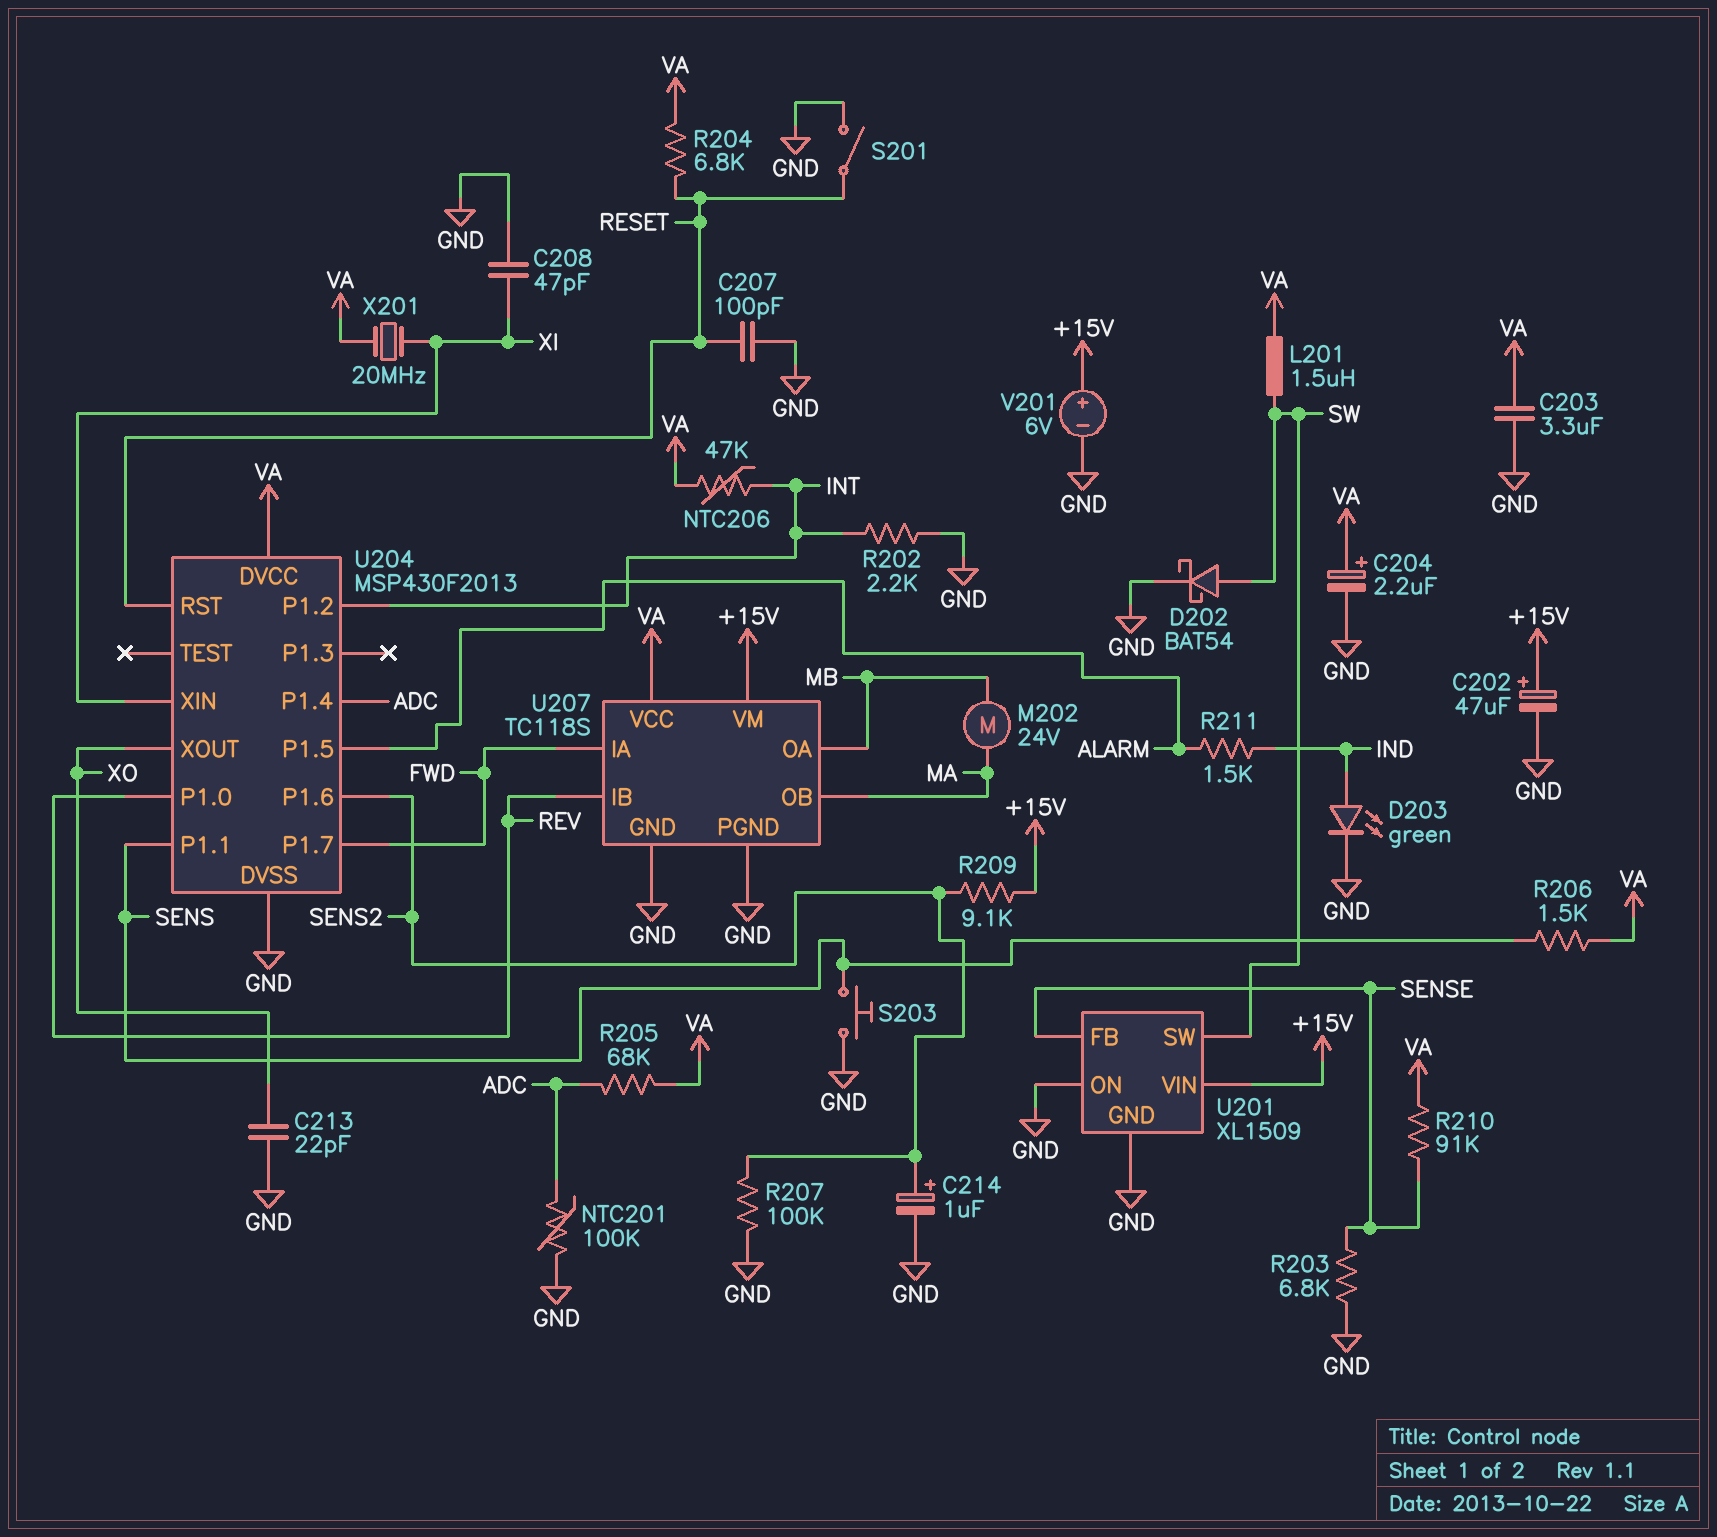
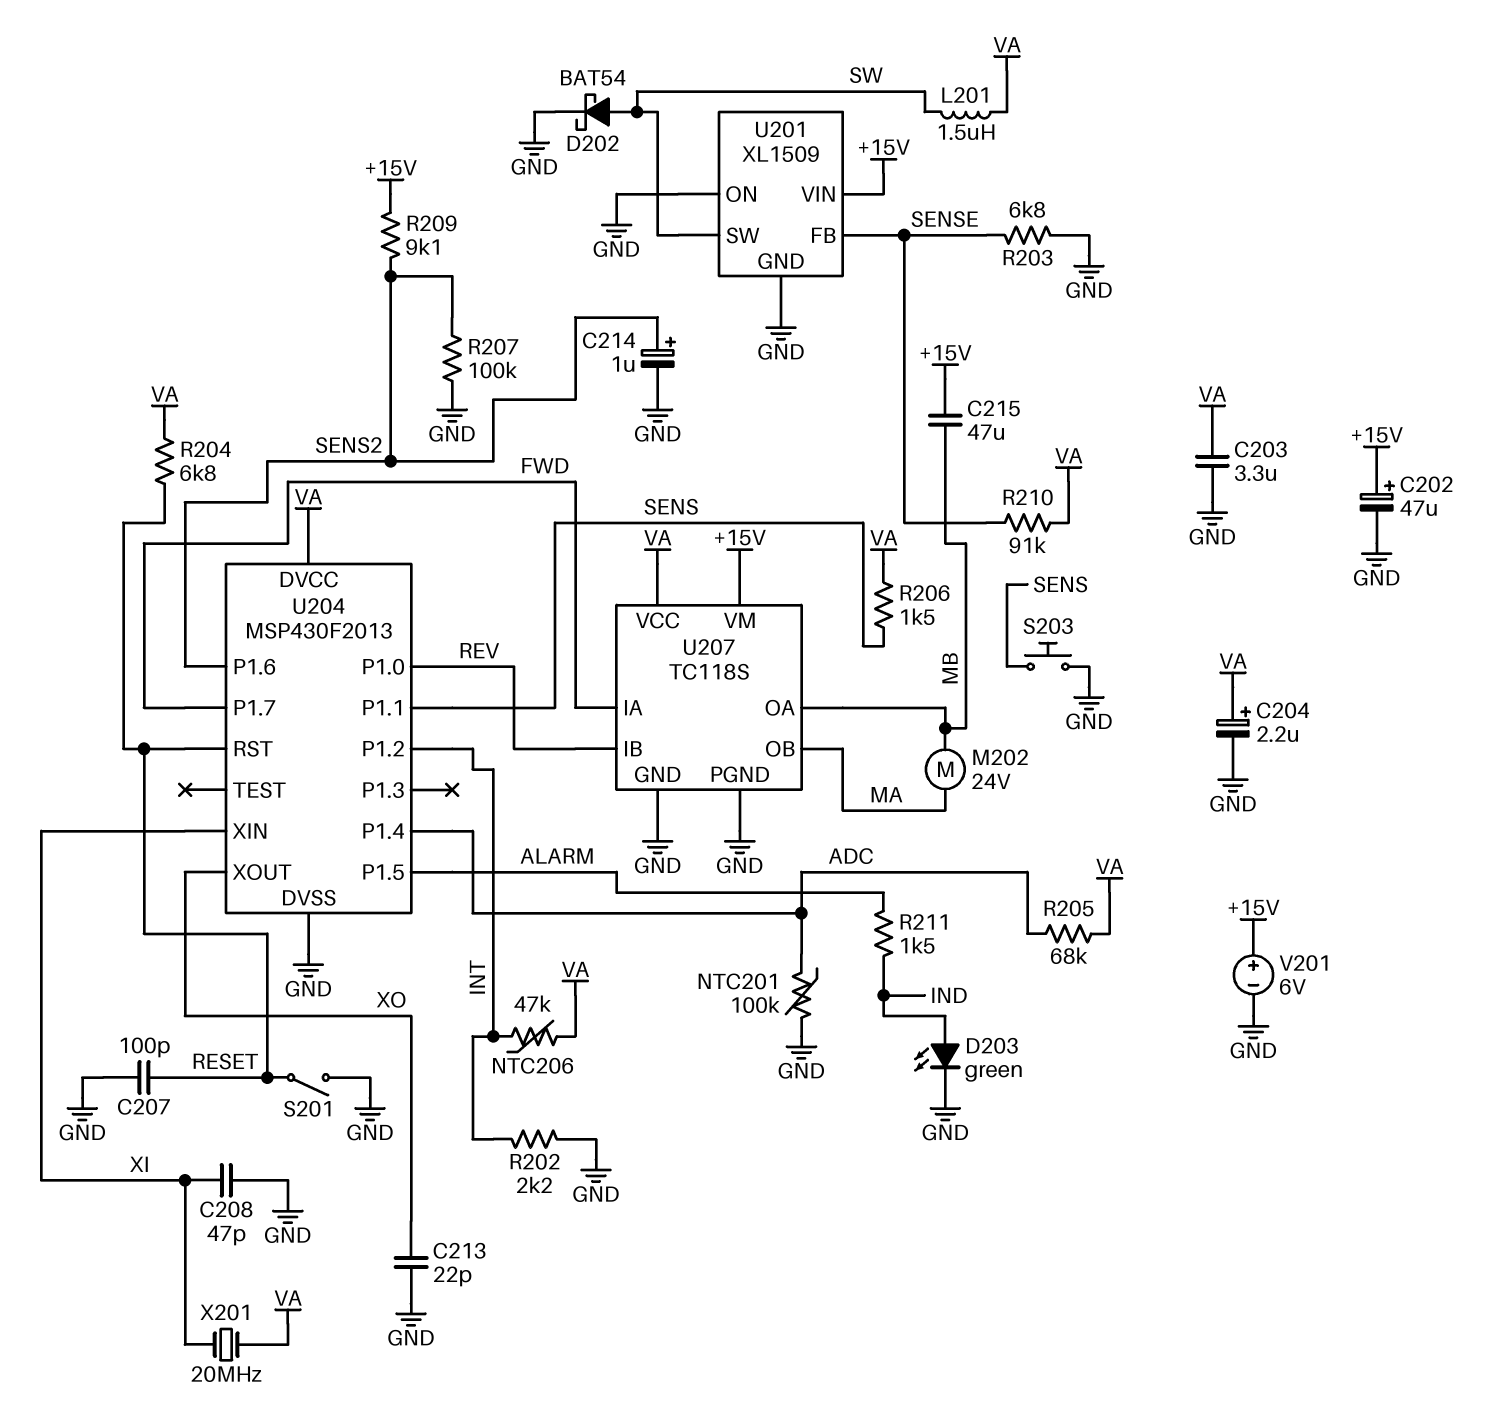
C215: none -> 47uF (+15V, MB)

